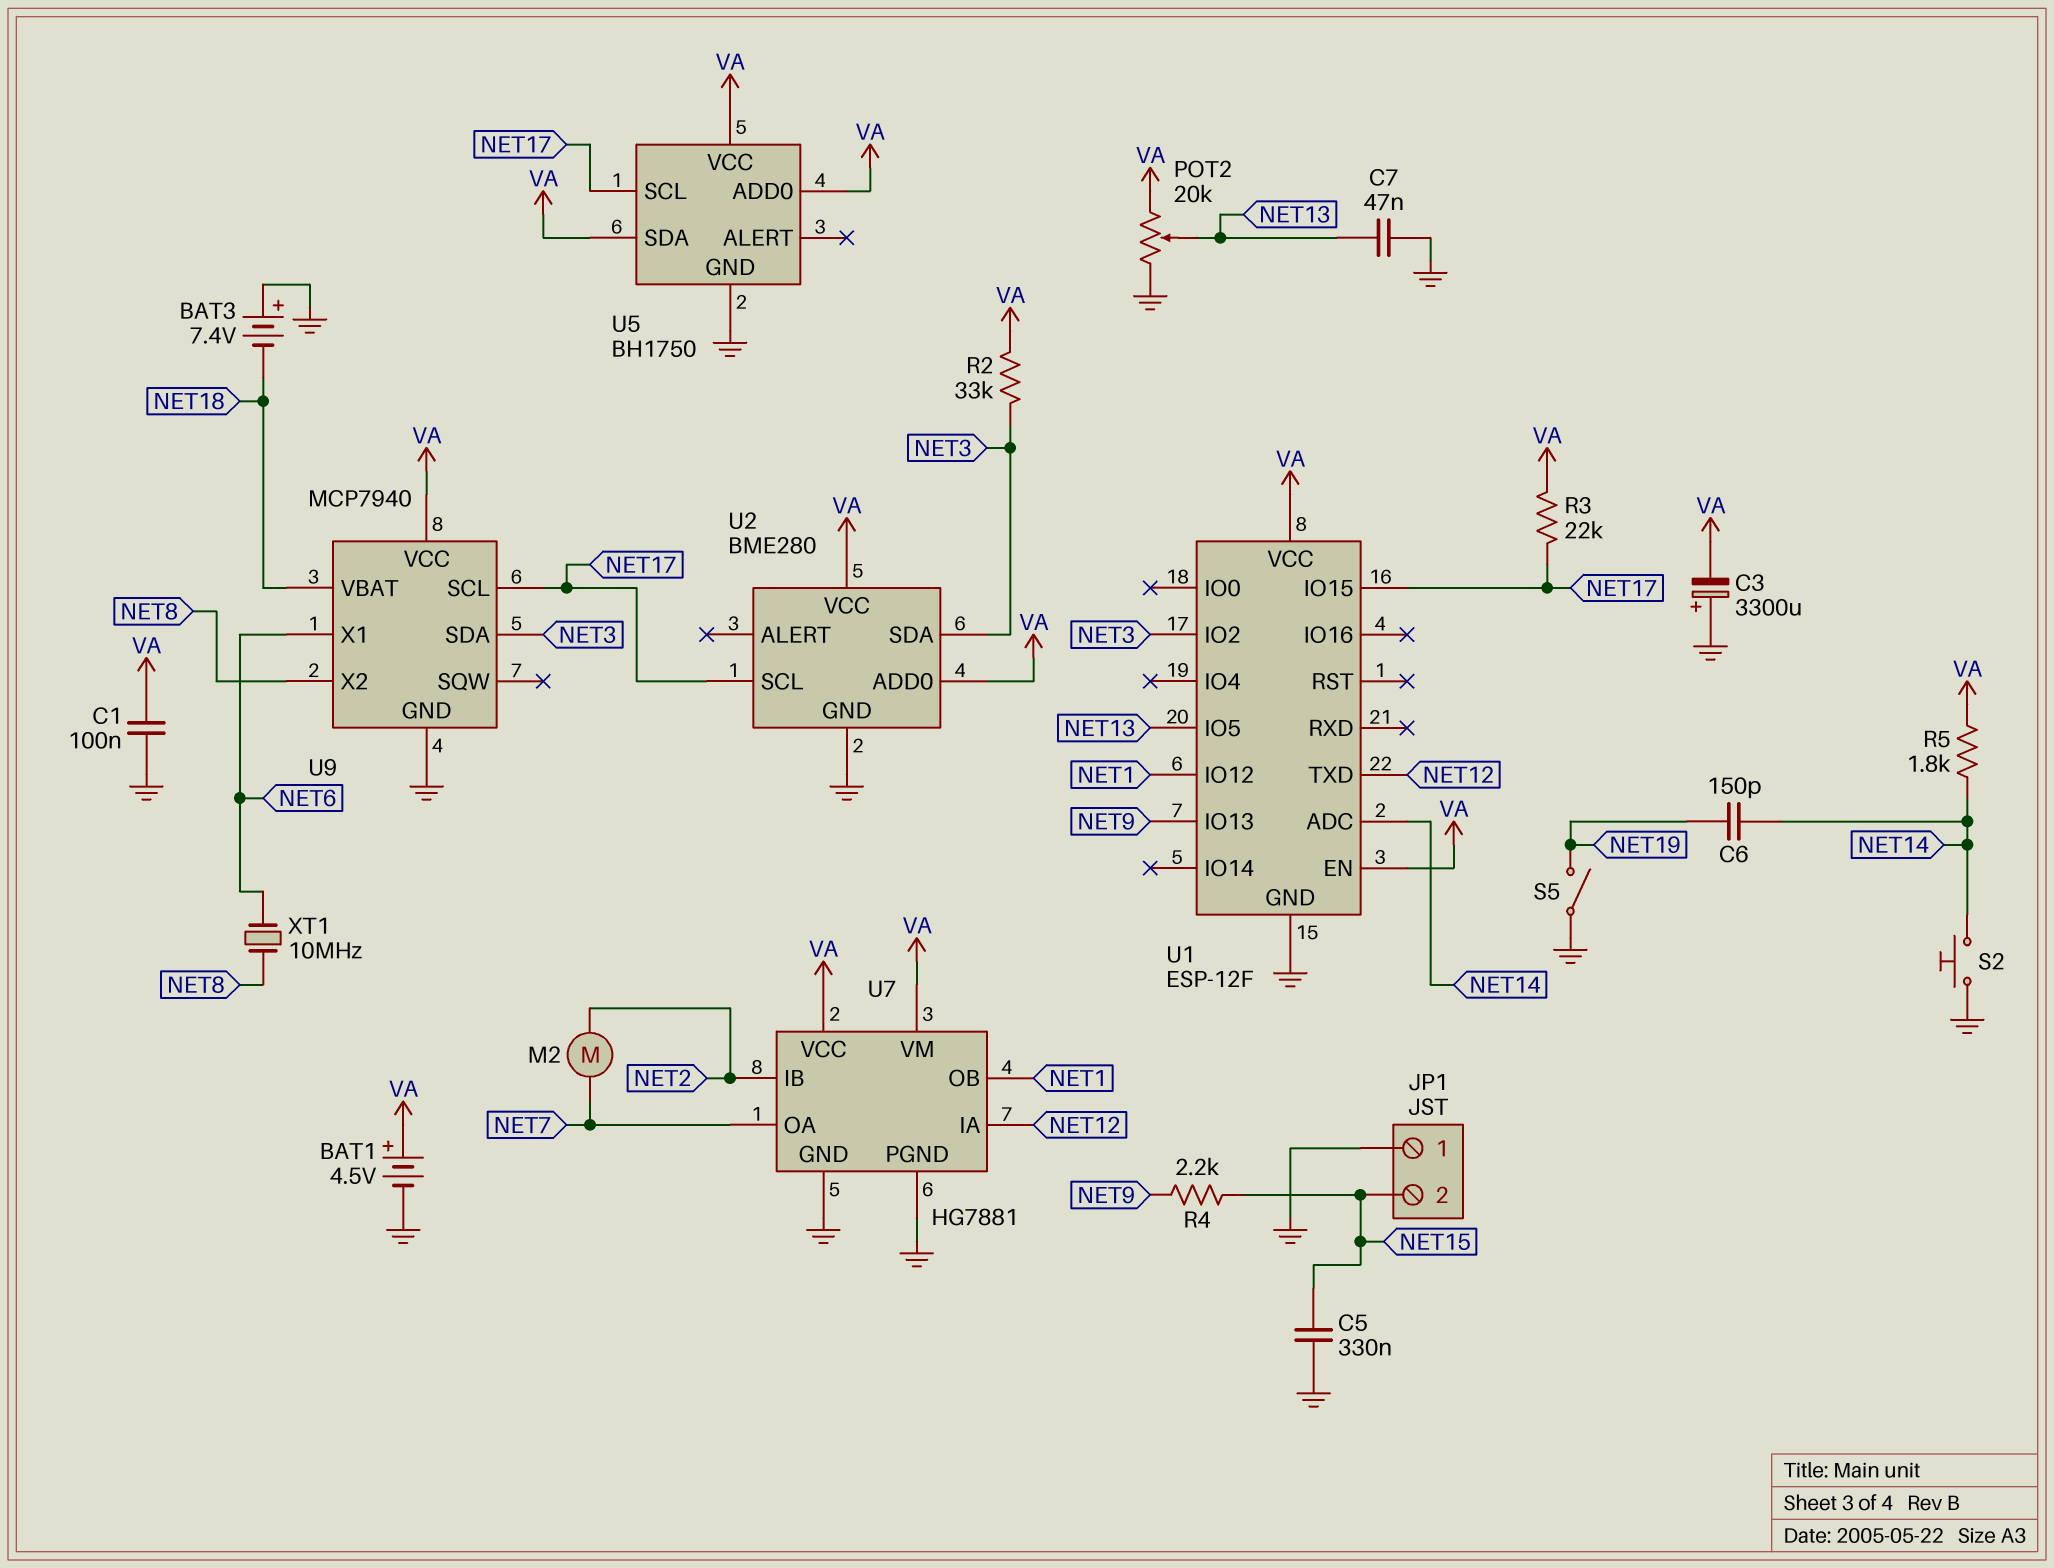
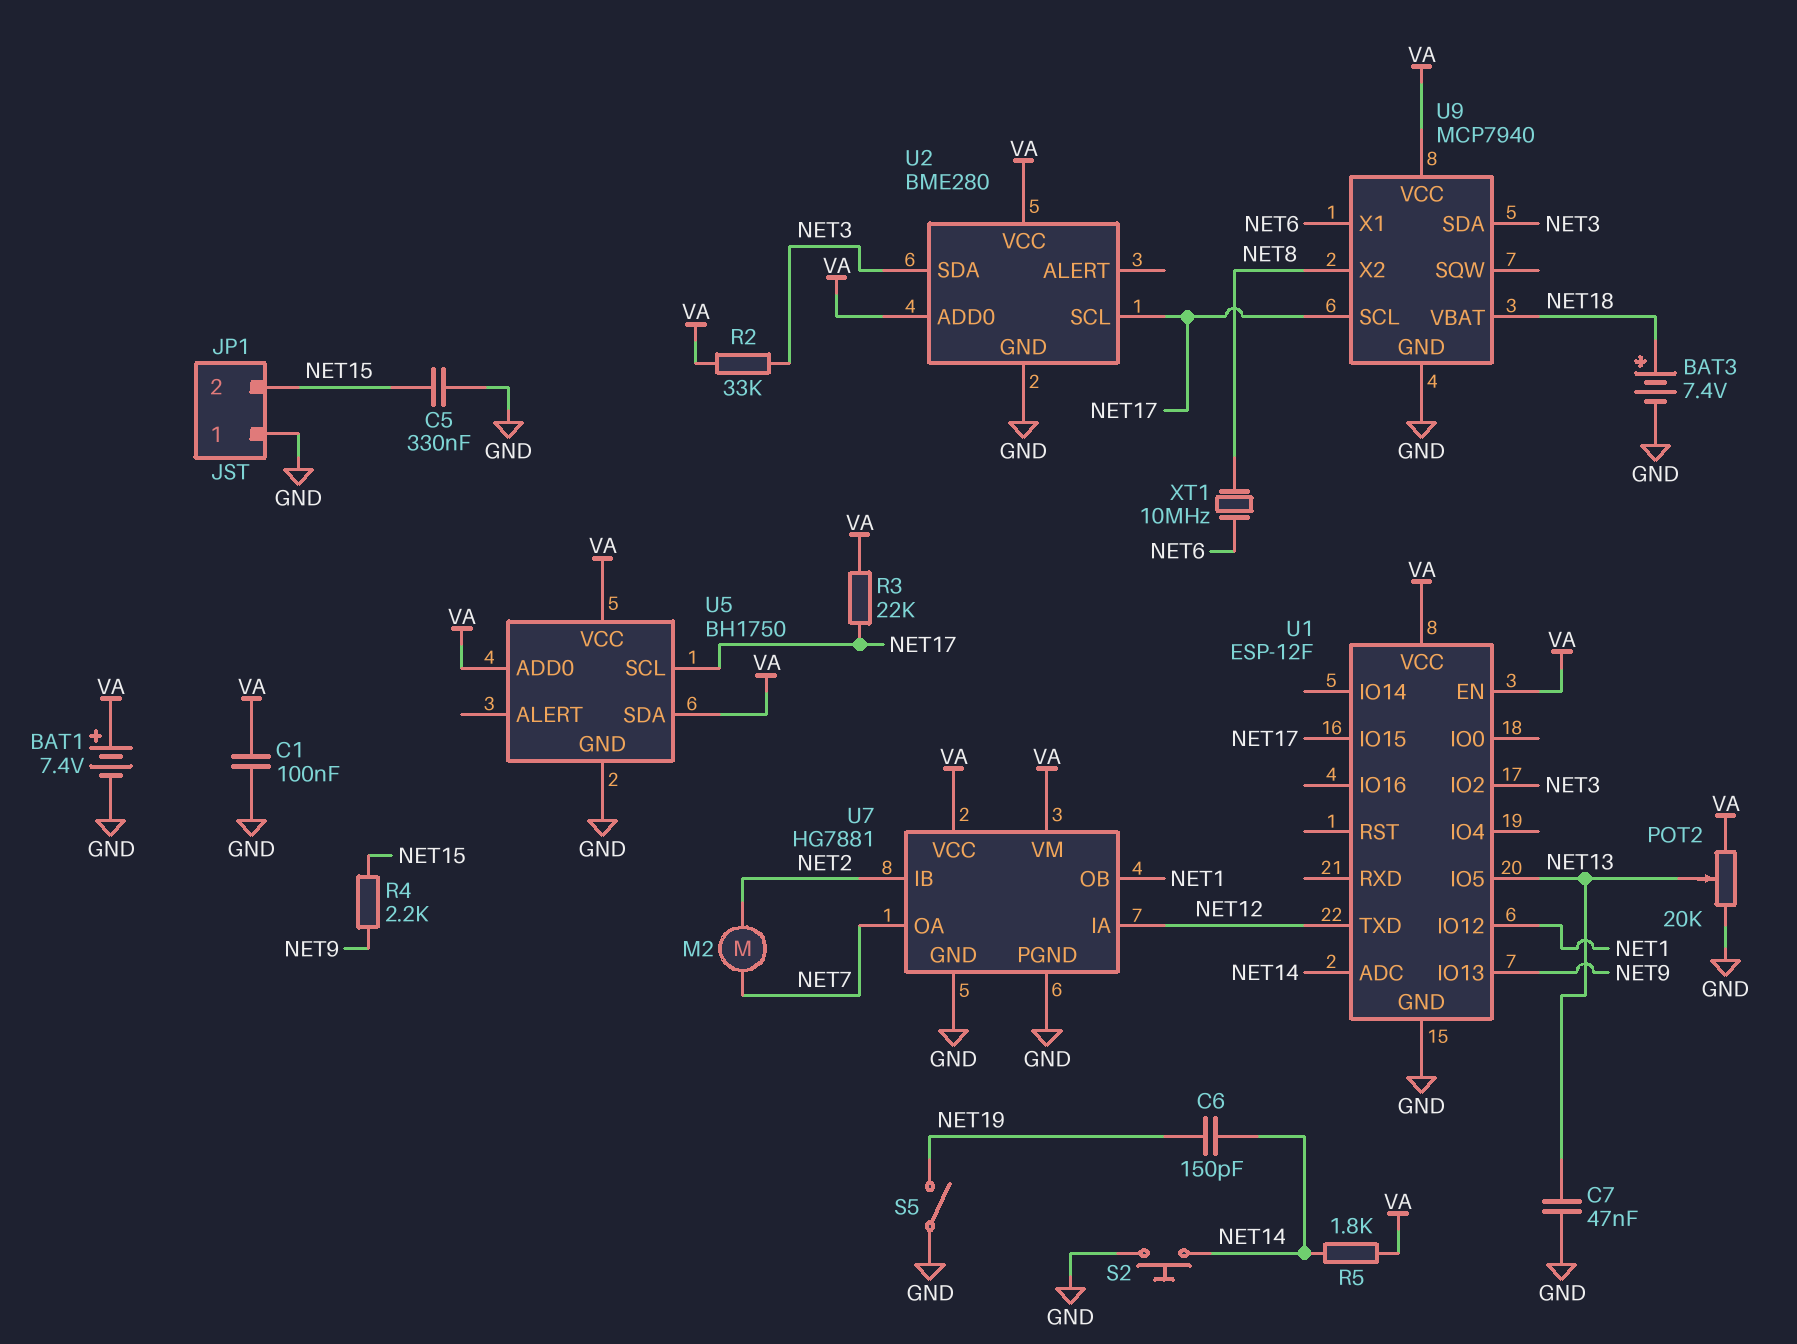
BAT1: 4.5V (plus VA, minus GND) -> 7.4V (plus VA, minus GND)
BAT3: 7.4V (plus GND, minus NET18) -> 7.4V (plus NET18, minus GND)
C3: 3300uF (plus GND, minus VA) -> none

